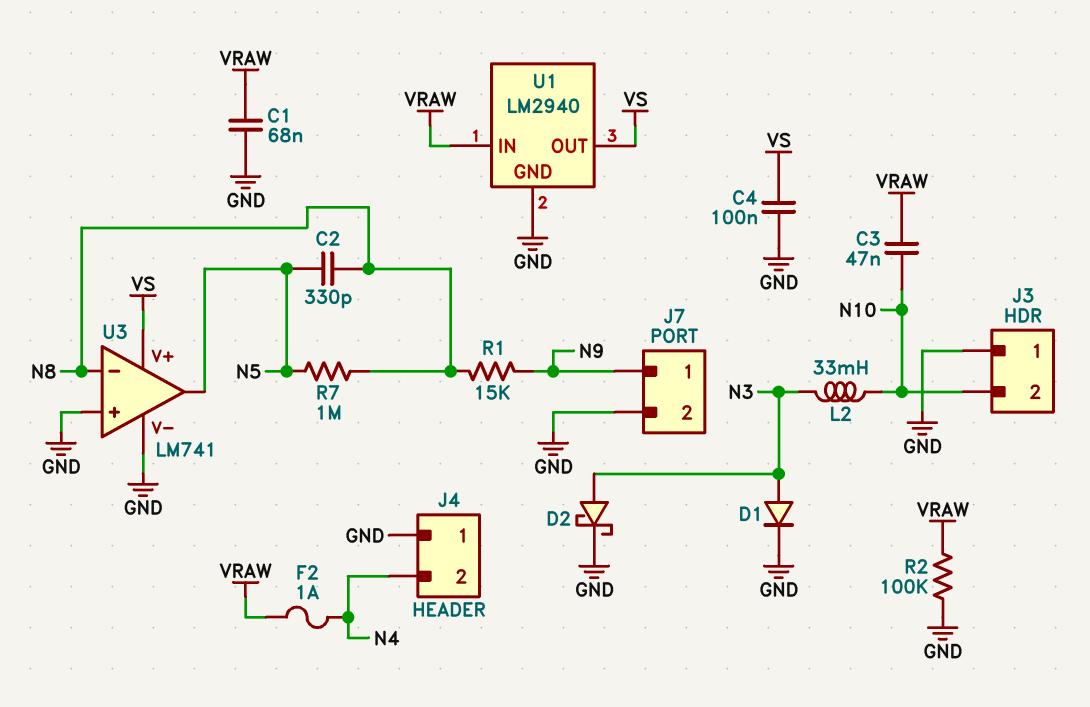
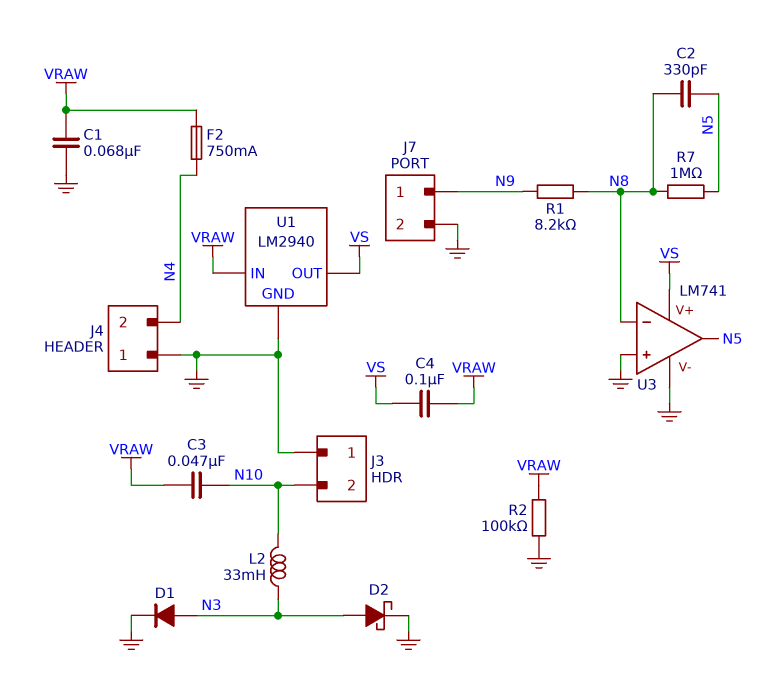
C4: 100nF (GND, VS) -> 100nF (VRAW, VS)
F2: 1A (N4, VRAW) -> 750mA (N4, VRAW)
R1: 15k (N8, N9) -> 8.2k (N8, N9)

